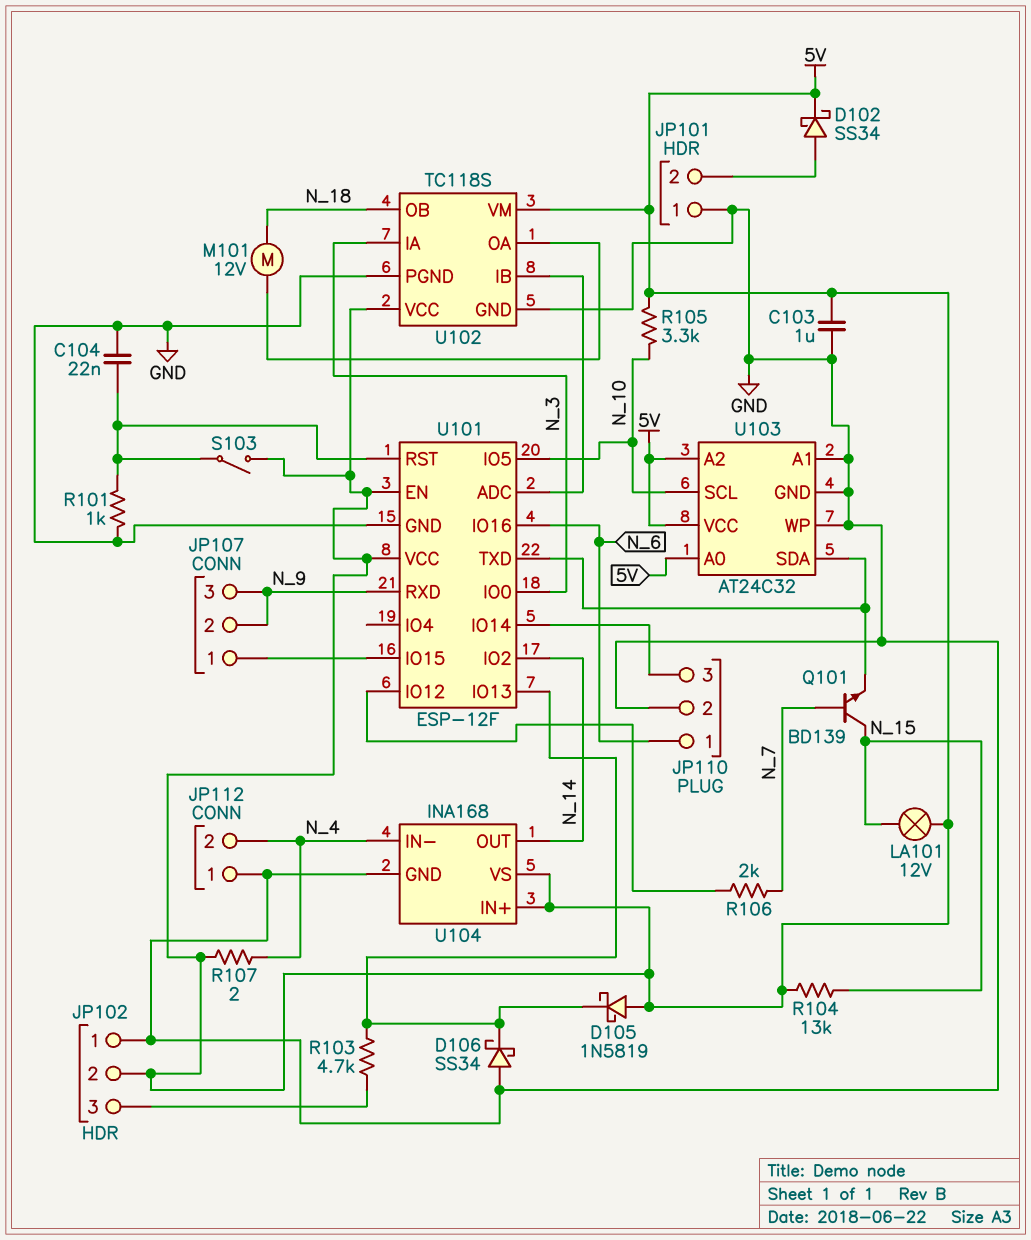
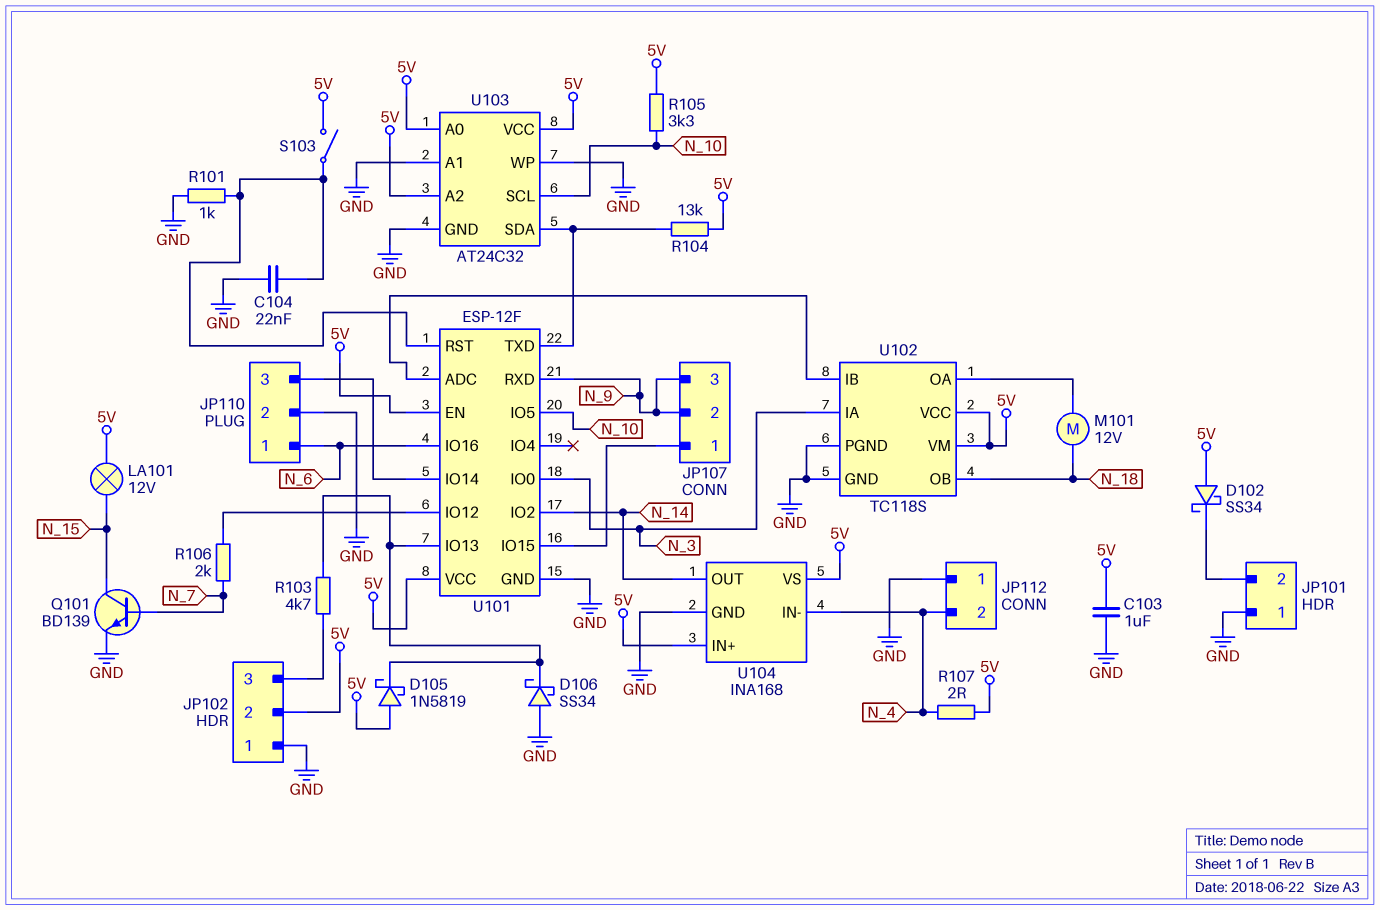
D102: schottky SS34 (A JP101/2, K 5V) -> schottky SS34 (A 5V, K JP101/2)
Q101: NPN BD139 (B N_7, C N_15, E U101/TXD) -> NPN BD139 (B N_7, C N_15, E GND)
R104: 13k (5V, N_15) -> 13k (5V, U101/TXD)

